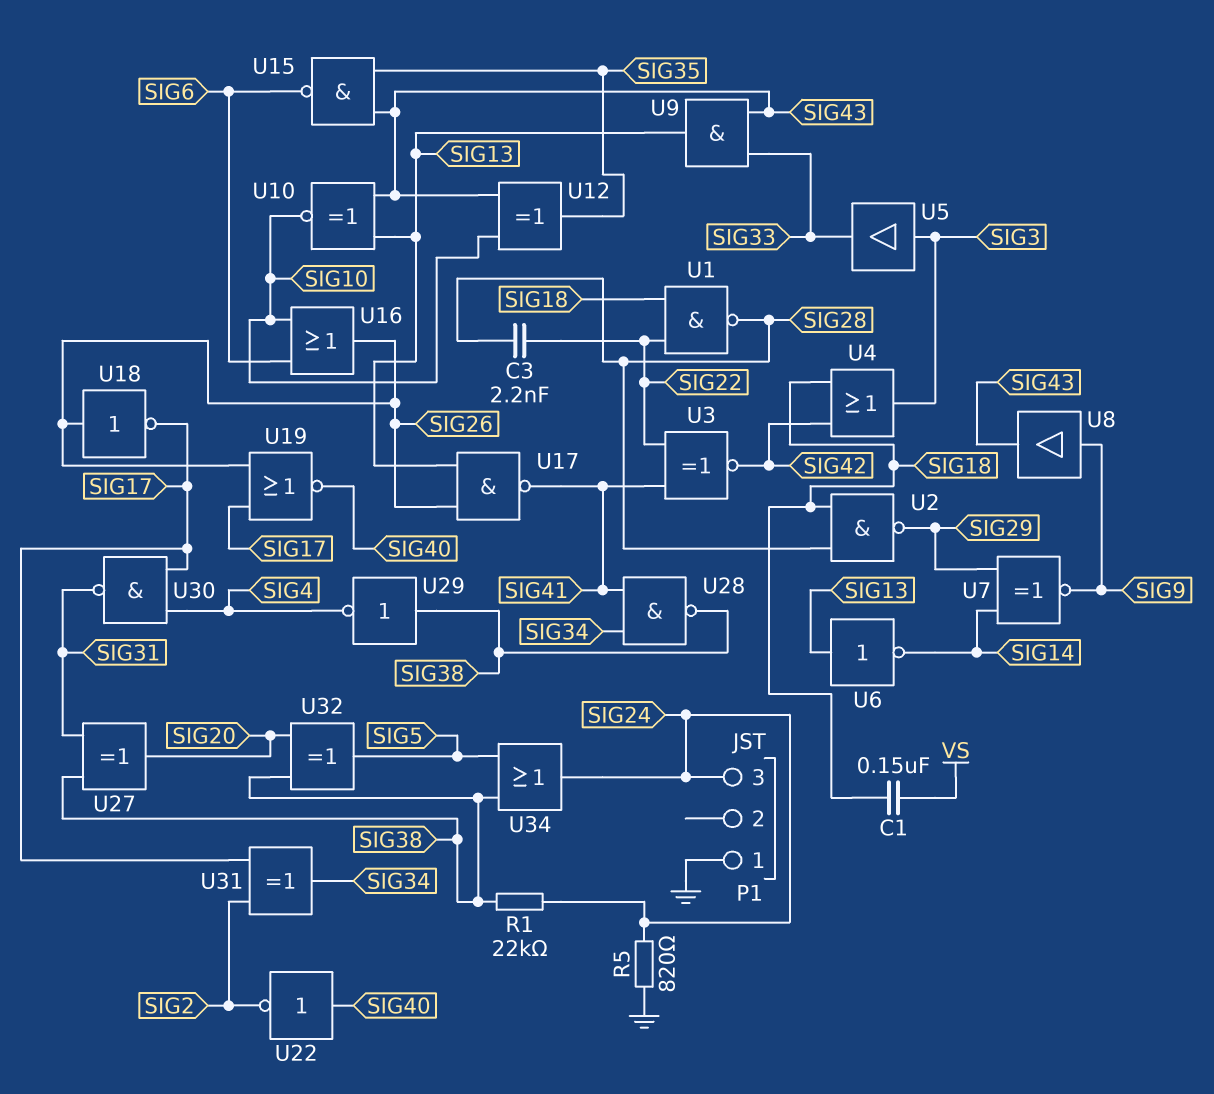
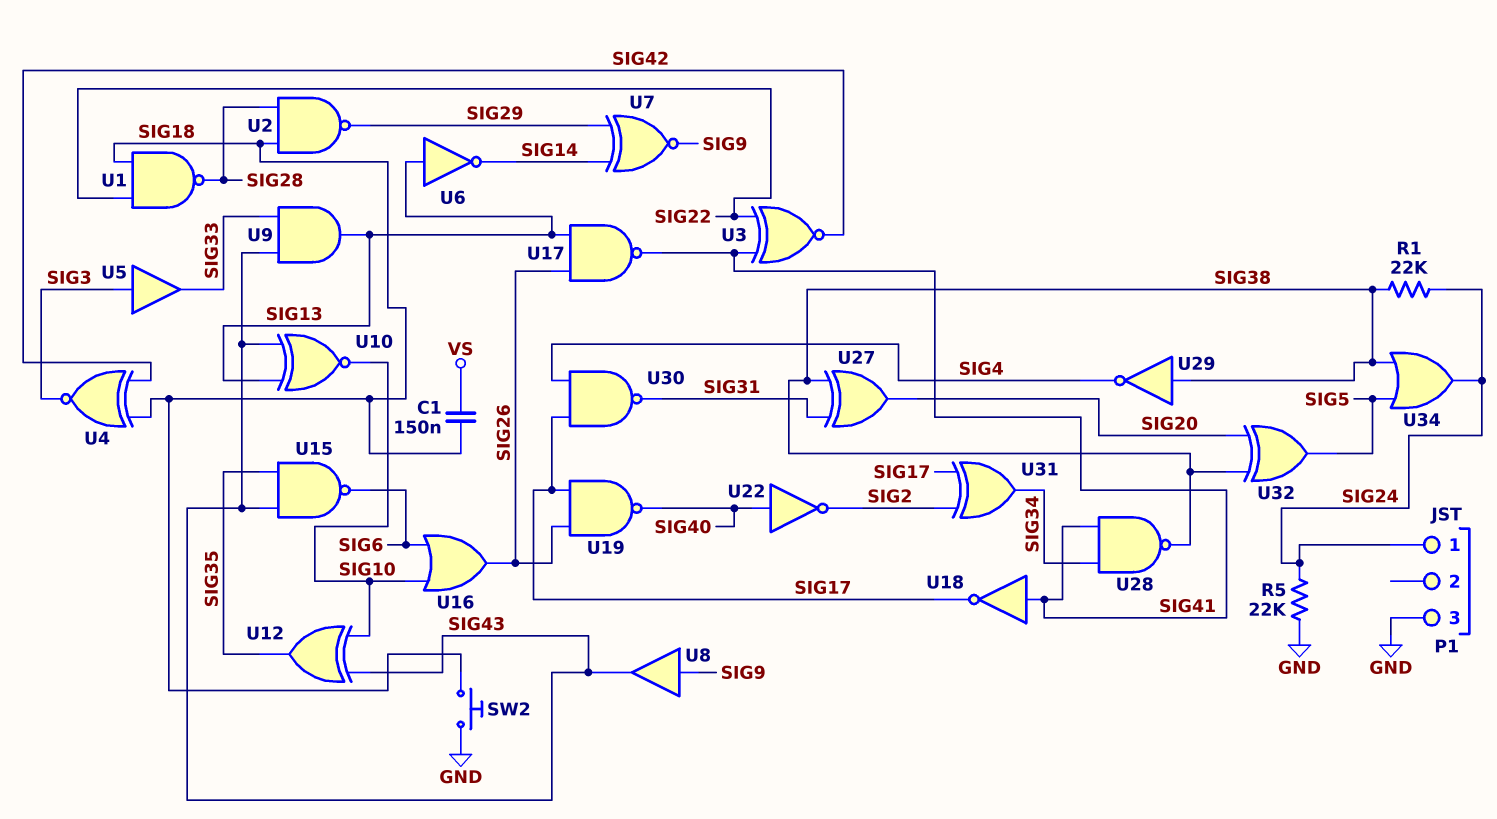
C3: 2.2nF (SIG22, SIG28) -> none
P1 pin 1: GND -> SIG24
P1 pin 3: SIG24 -> GND
R5: 820 (GND, SIG24) -> 22k (GND, SIG24)
SW2: none -> button (GND, SIG18)
U4: OR (in SIG18, in SIG42, out SIG3) -> XNOR (in SIG18, in SIG42, out SIG3)
U18: NOT (in SIG26, out SIG17) -> NOT (in SIG41, out SIG17)
U19: NOR (in SIG17, in SIG26, out SIG40) -> NAND (in SIG17, in SIG26, out SIG40)

